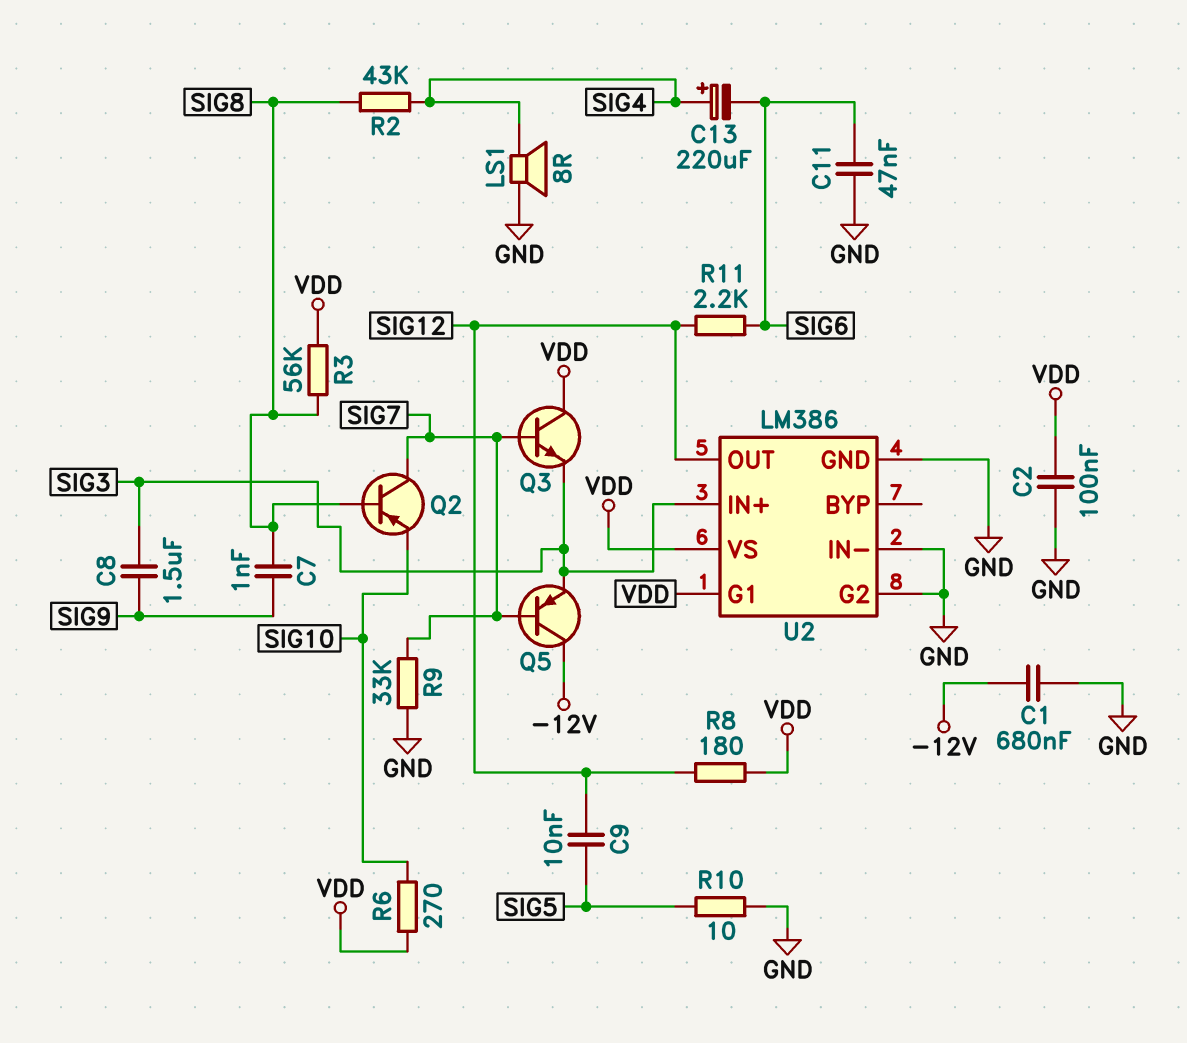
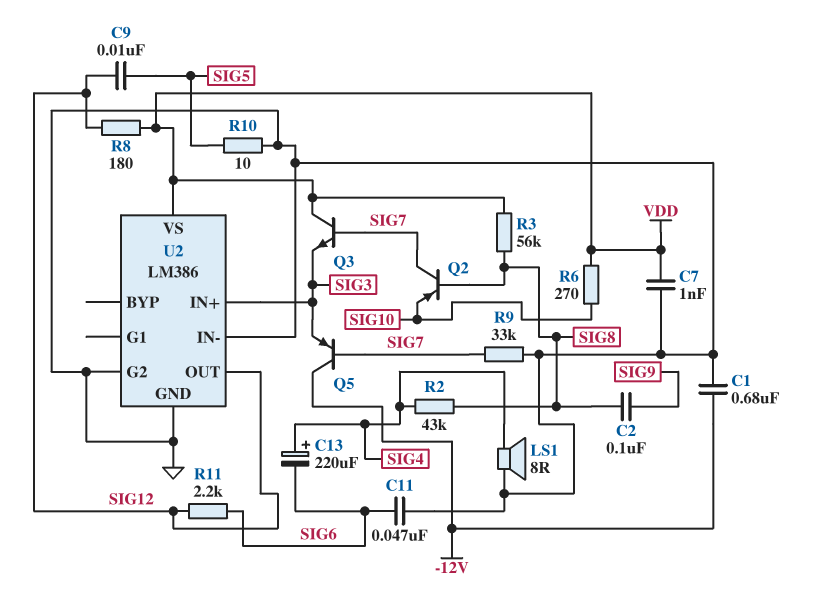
C2: 100nF (GND, VDD) -> 100nF (SIG8, SIG9)
C7: 1nF (SIG8, SIG9) -> 1nF (GND, VDD)
C8: 1.5uF (SIG3, SIG9) -> none
U2 pin G1: VDD -> none

